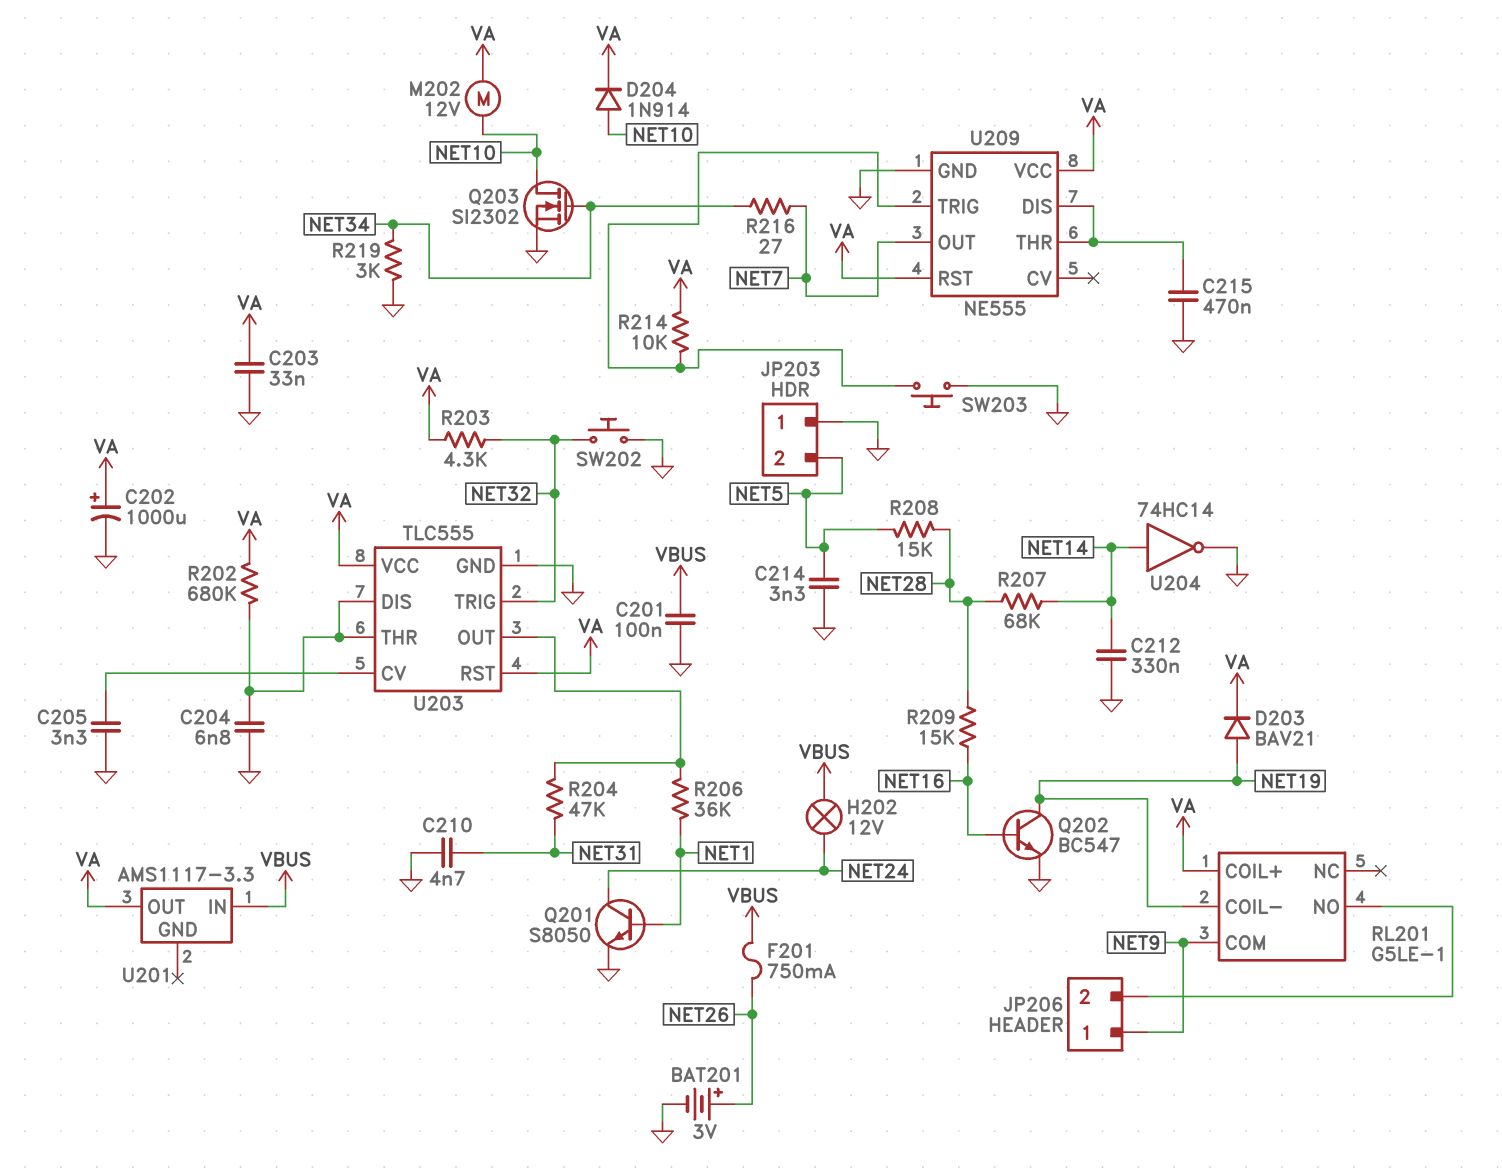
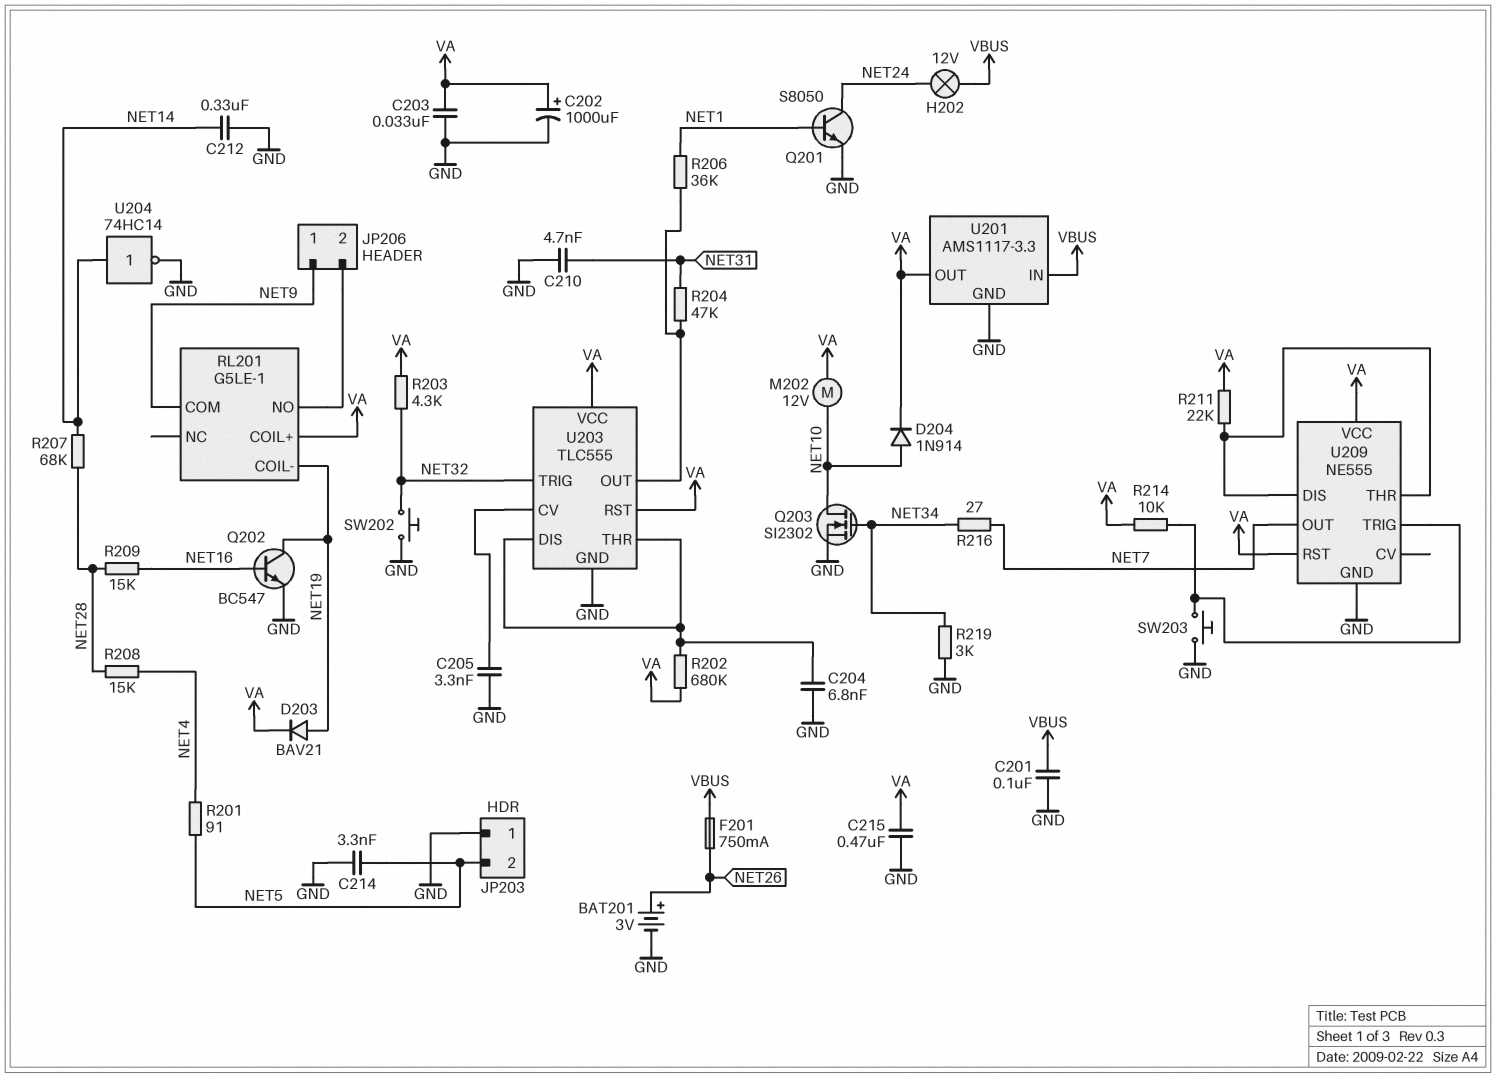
C215: 470nF (GND, U209/DIS) -> 470nF (GND, VA)
R201: none -> 91 (NET4, NET5)
R208: 15k (NET5, NET28) -> 15k (NET4, NET28)
R211: none -> 22k (U209/DIS, VA)
U201 pin GND: none -> GND

